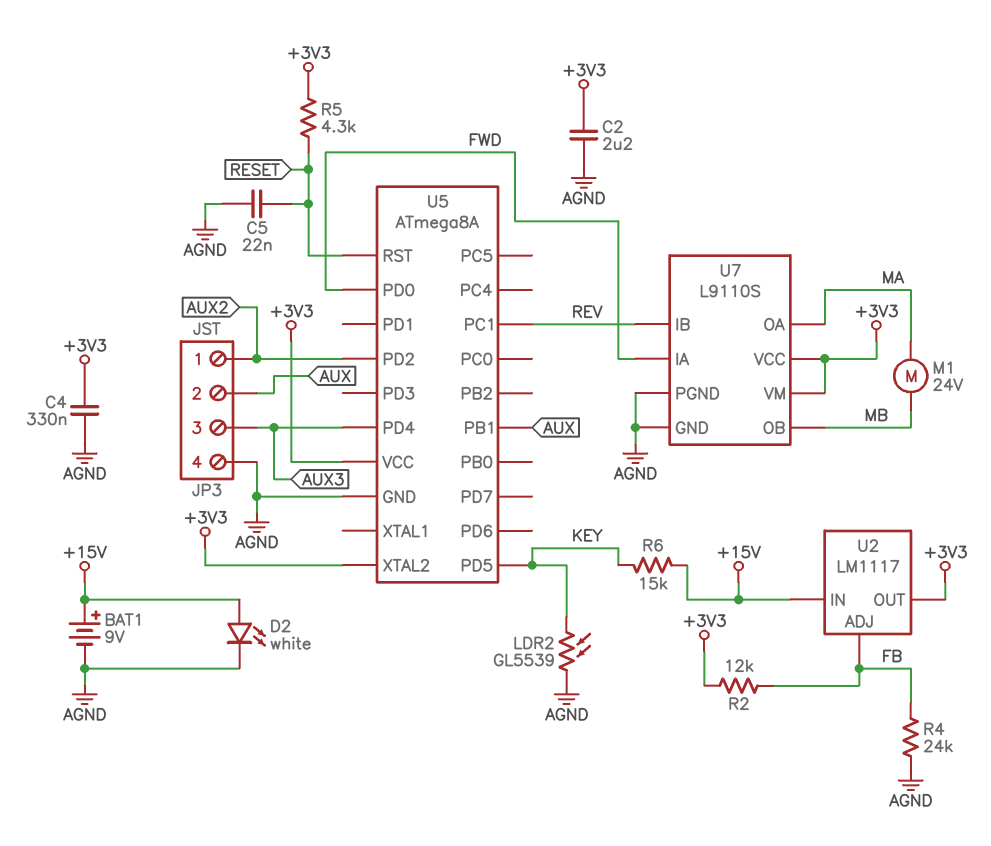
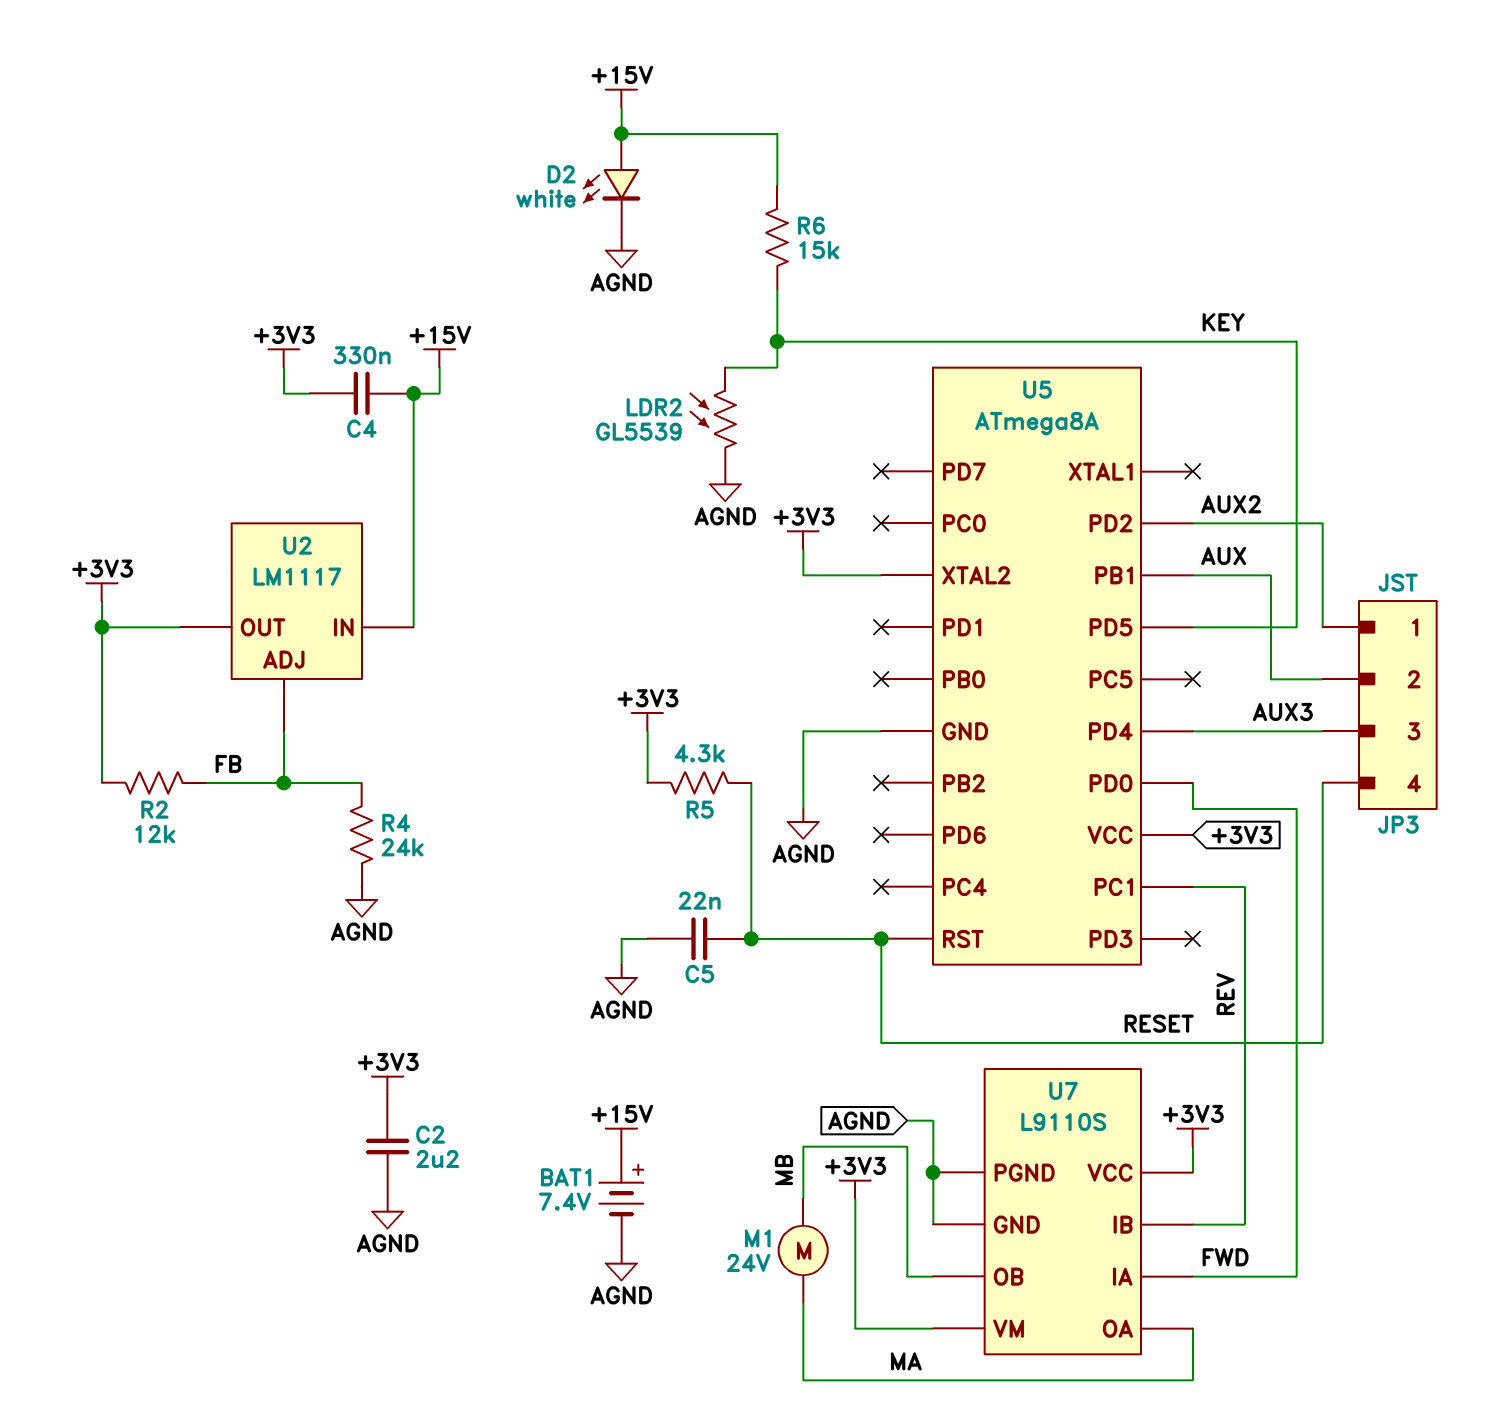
BAT1: 9V (plus +15V, minus AGND) -> 7.4V (plus +15V, minus AGND)
C4: 330nF (+3V3, AGND) -> 330nF (+3V3, +15V)
JP3 pin 4: AGND -> RESET

